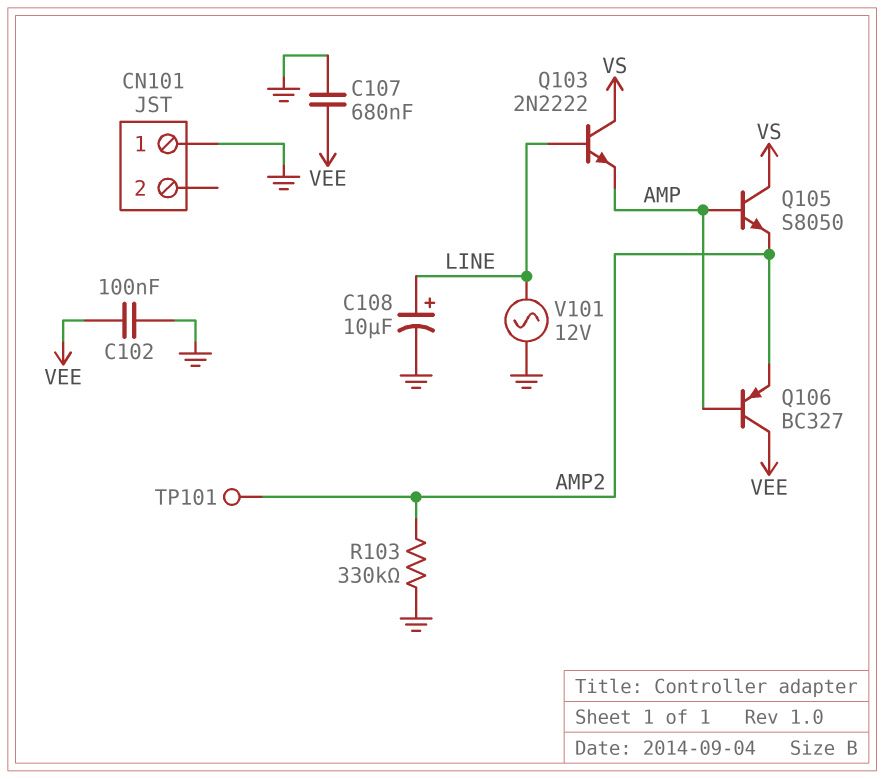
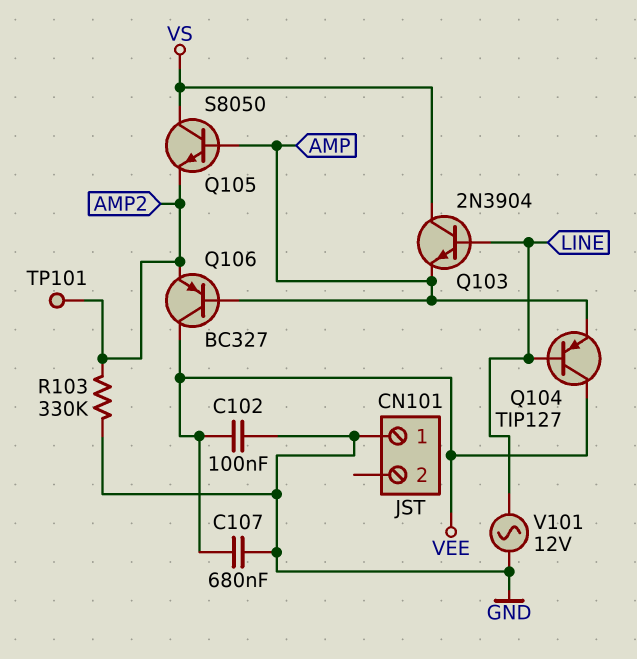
C108: 10uF (plus LINE, minus GND) -> none
Q103: NPN 2N2222 (B LINE, C VS, E AMP) -> NPN 2N3904 (B LINE, C VS, E AMP)
Q104: none -> PNP TIP127 (B LINE, C VEE, E AMP)

